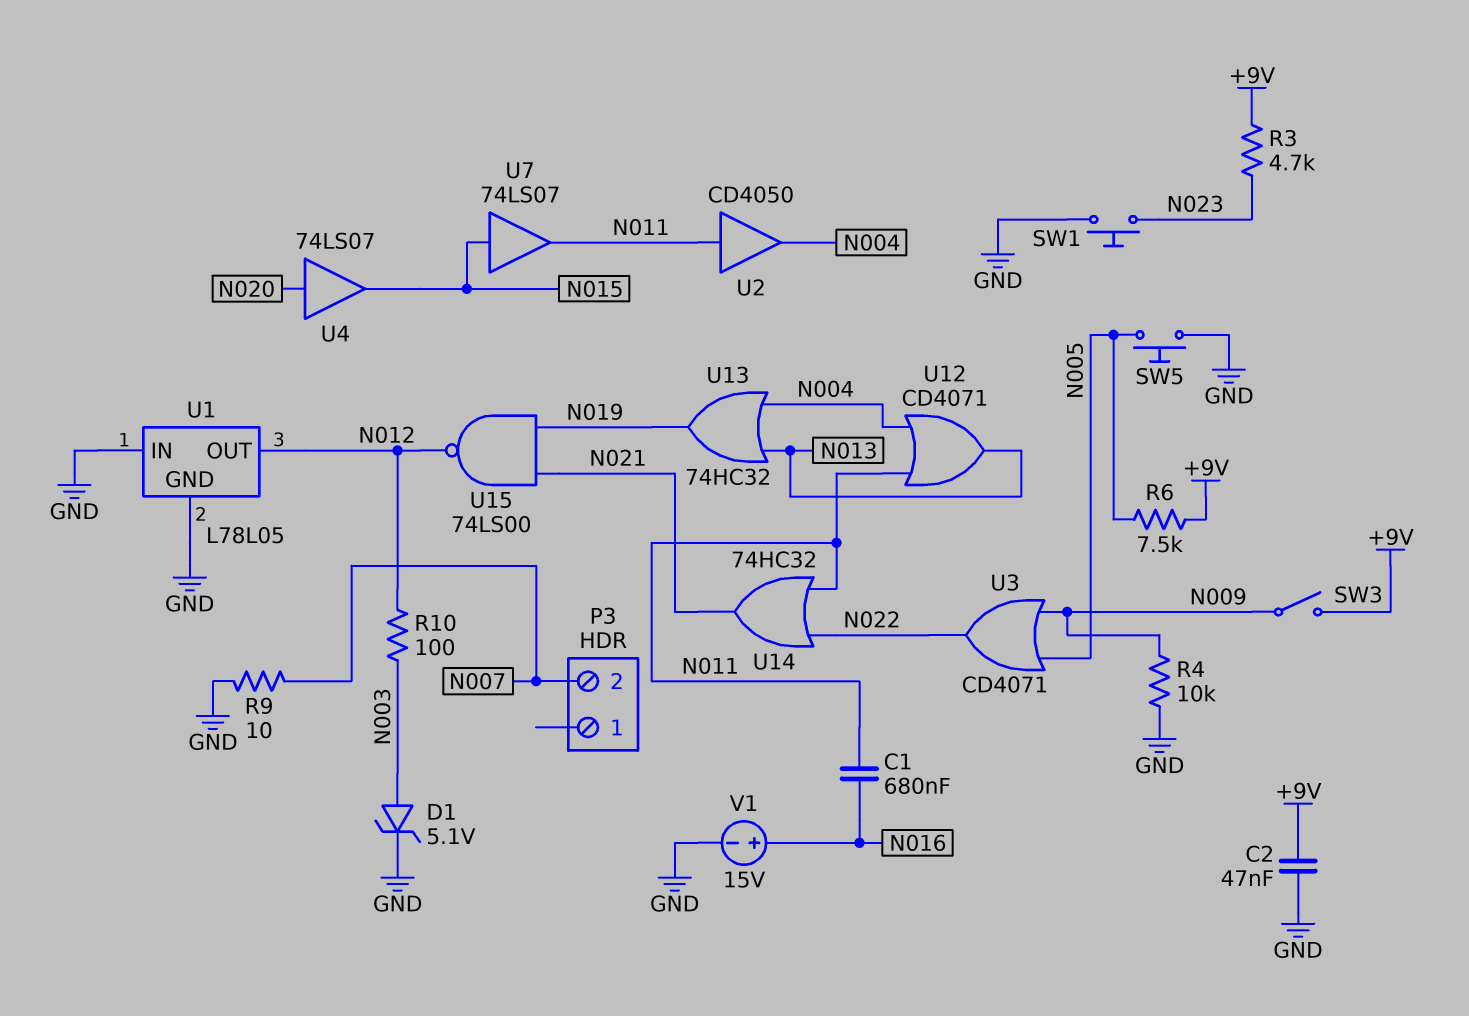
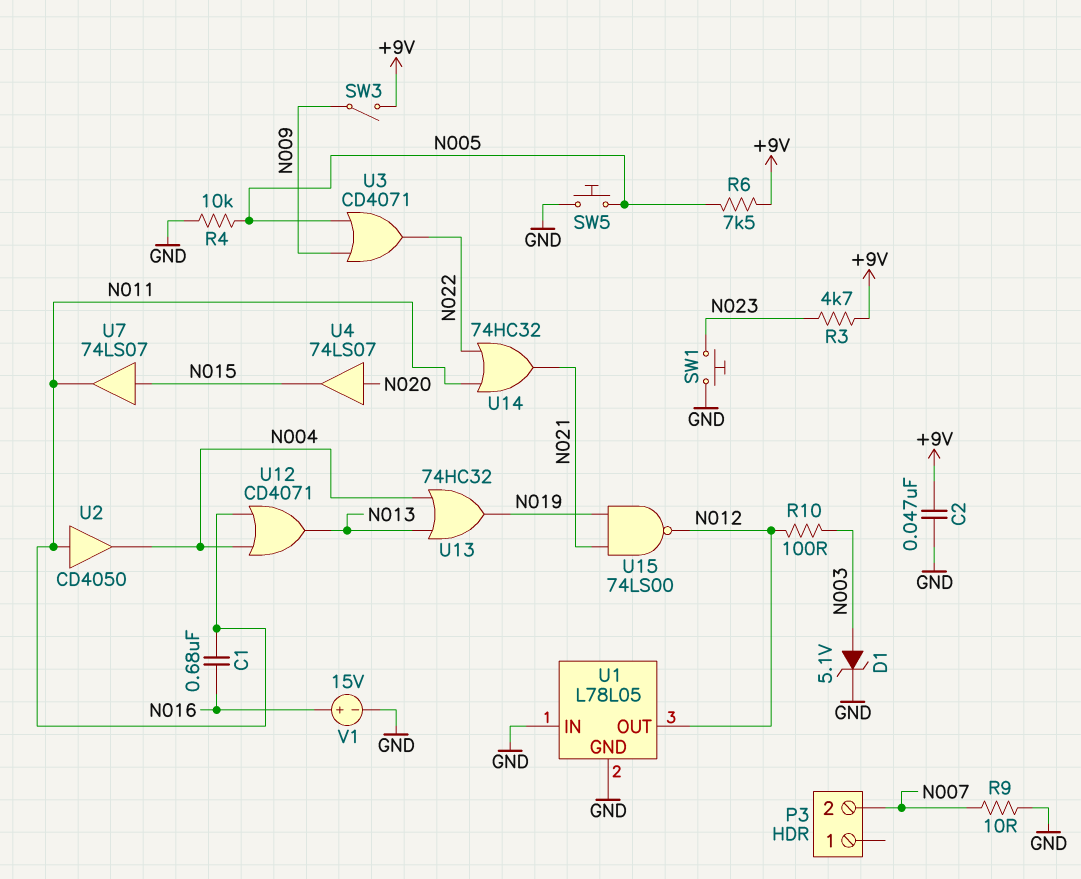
R4: 10k (GND, N009) -> 10k (GND, N005)

